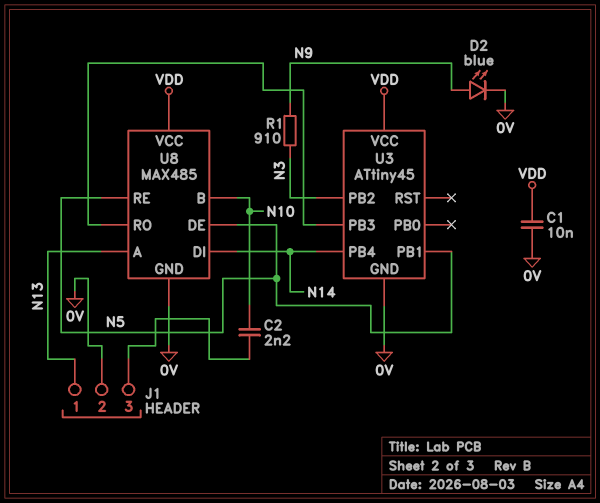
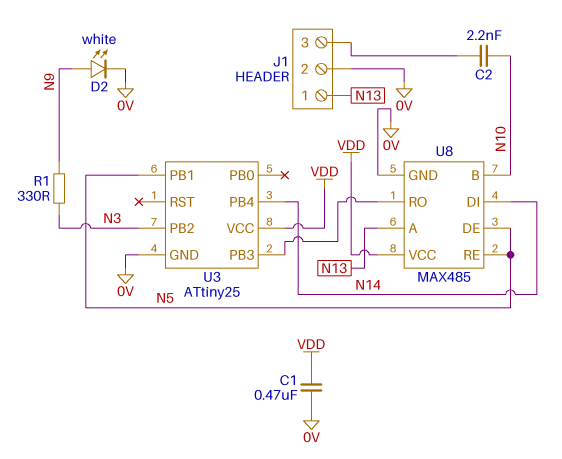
C1: 10nF (0V, VDD) -> 470nF (0V, VDD)
D2: LED blue (A N9, K 0V) -> LED white (A N9, K 0V)
R1: 910 (N3, N9) -> 330 (N3, N9)
U3: ATtiny45 -> ATtiny25

